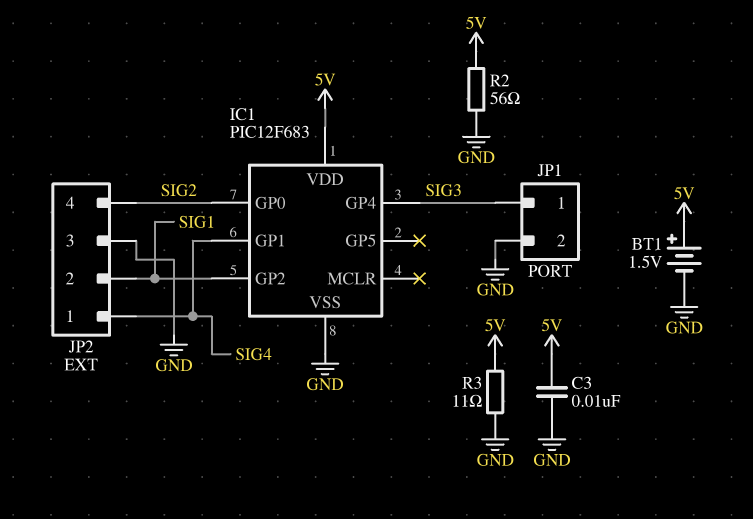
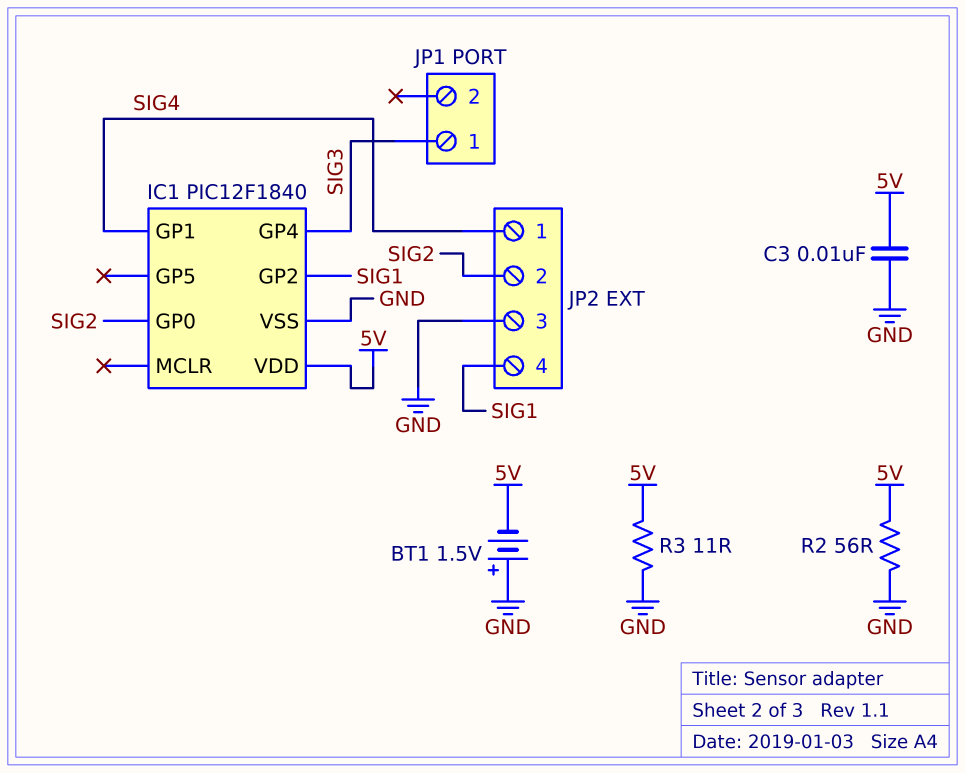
BT1: 1.5V (plus 5V, minus GND) -> 1.5V (plus GND, minus 5V)
IC1: PIC12F683 -> PIC12F1840
JP1 pin 2: GND -> none
JP2 pin 2: SIG1 -> SIG2
JP2 pin 4: SIG2 -> SIG1

